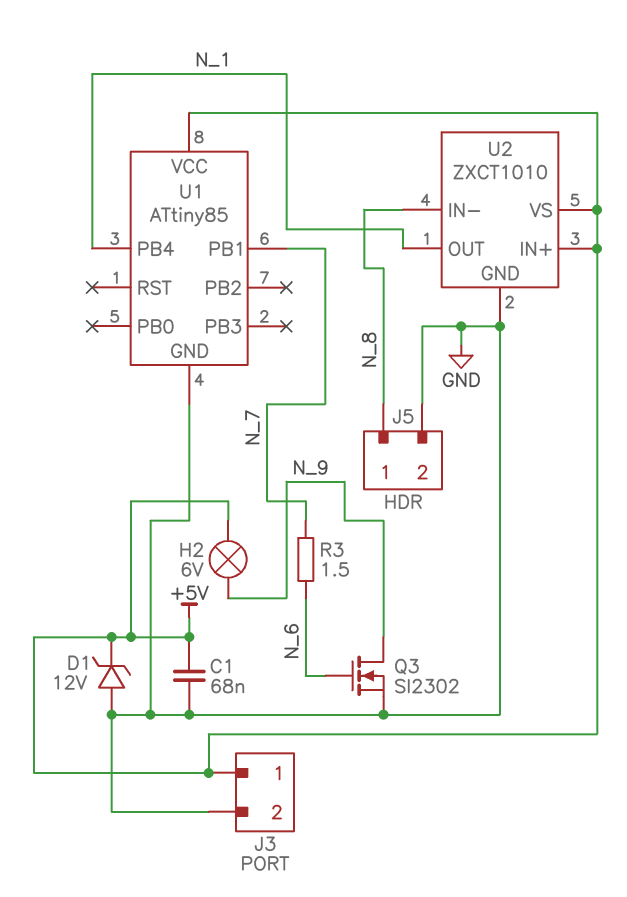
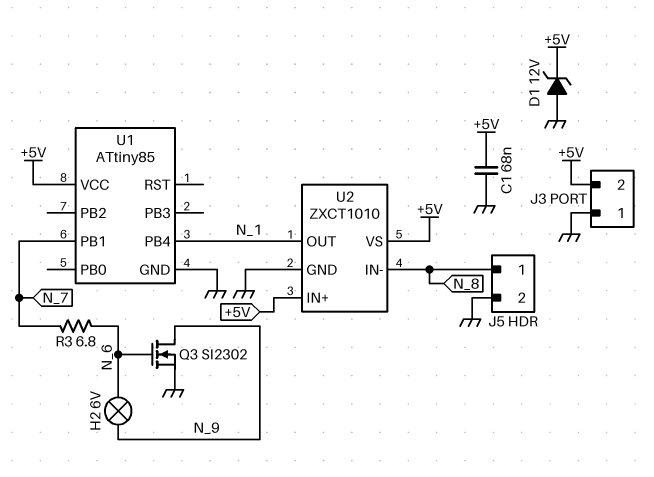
H2: lamp 6V (+5V, N_9) -> lamp 6V (N_6, N_9)
J3 pin 1: +5V -> GND
J3 pin 2: GND -> +5V
R3: 1.5 (N_6, N_7) -> 6.8 (N_6, N_7)

